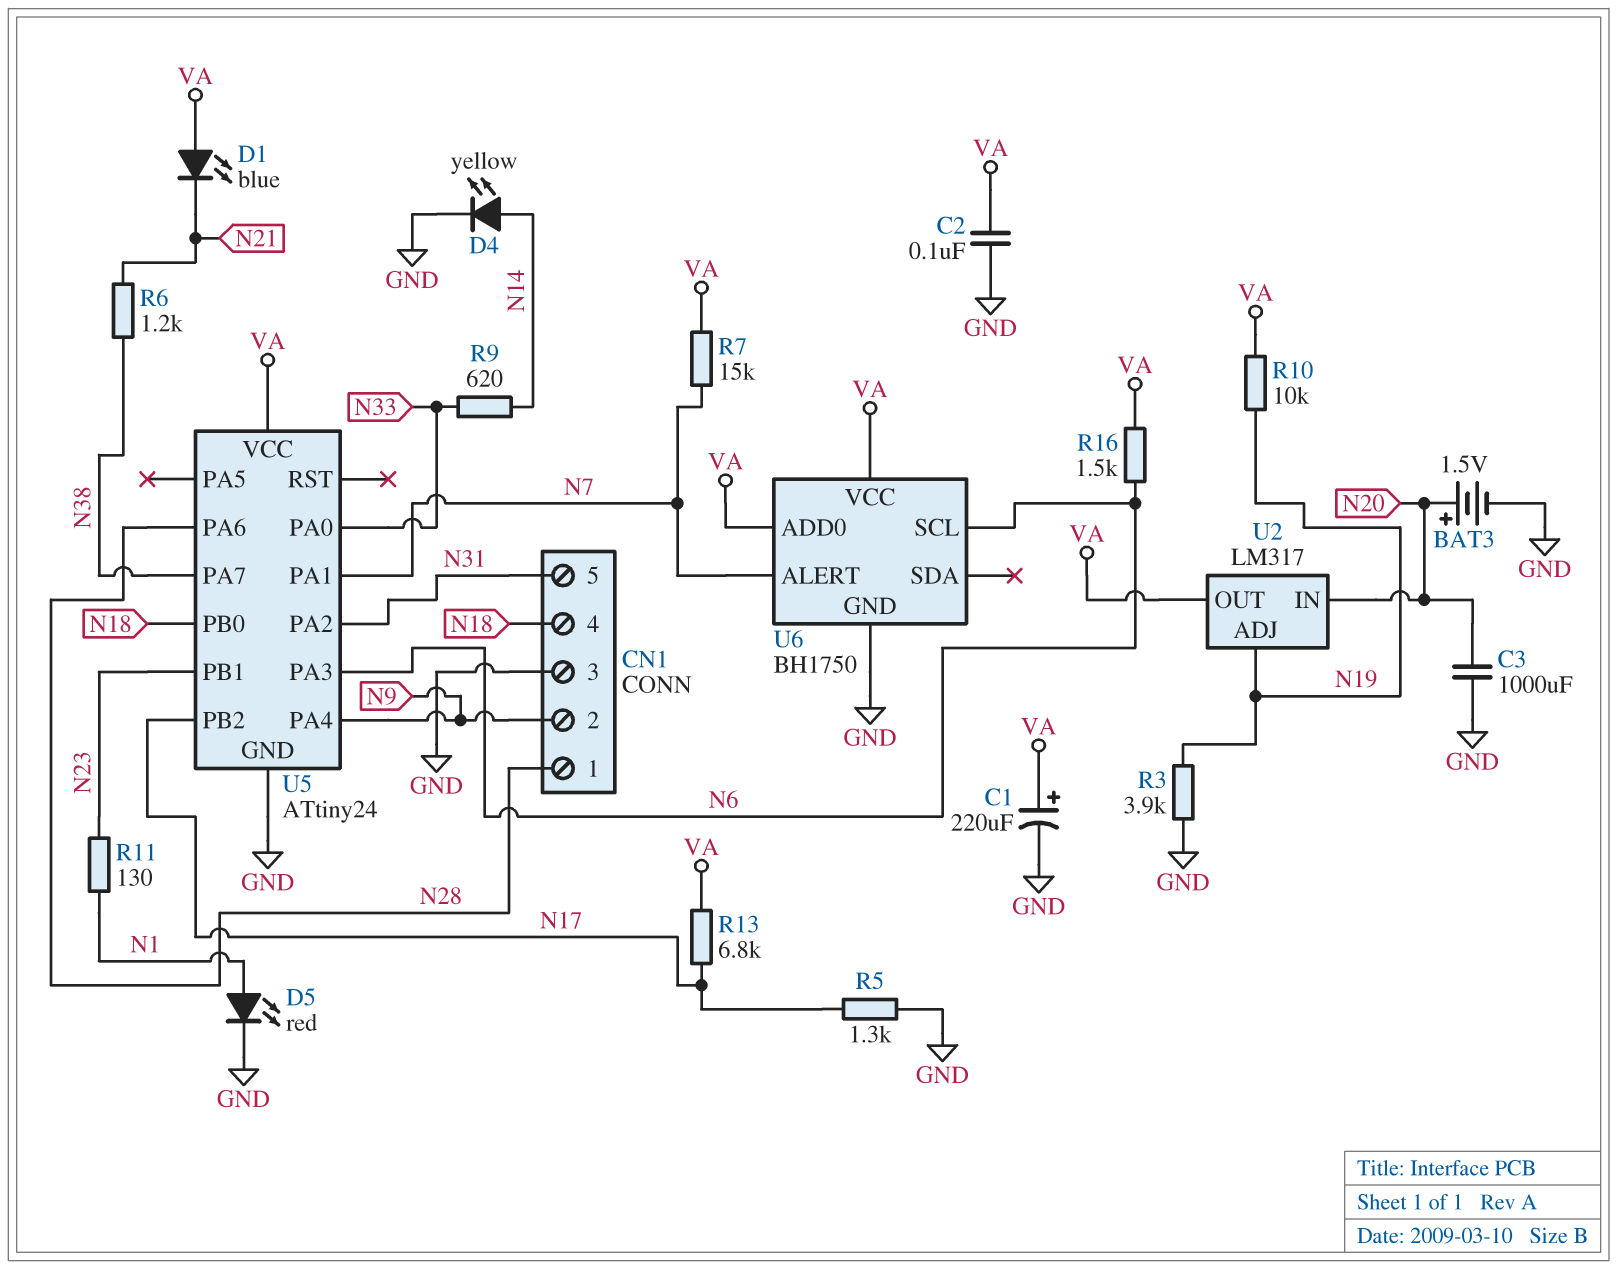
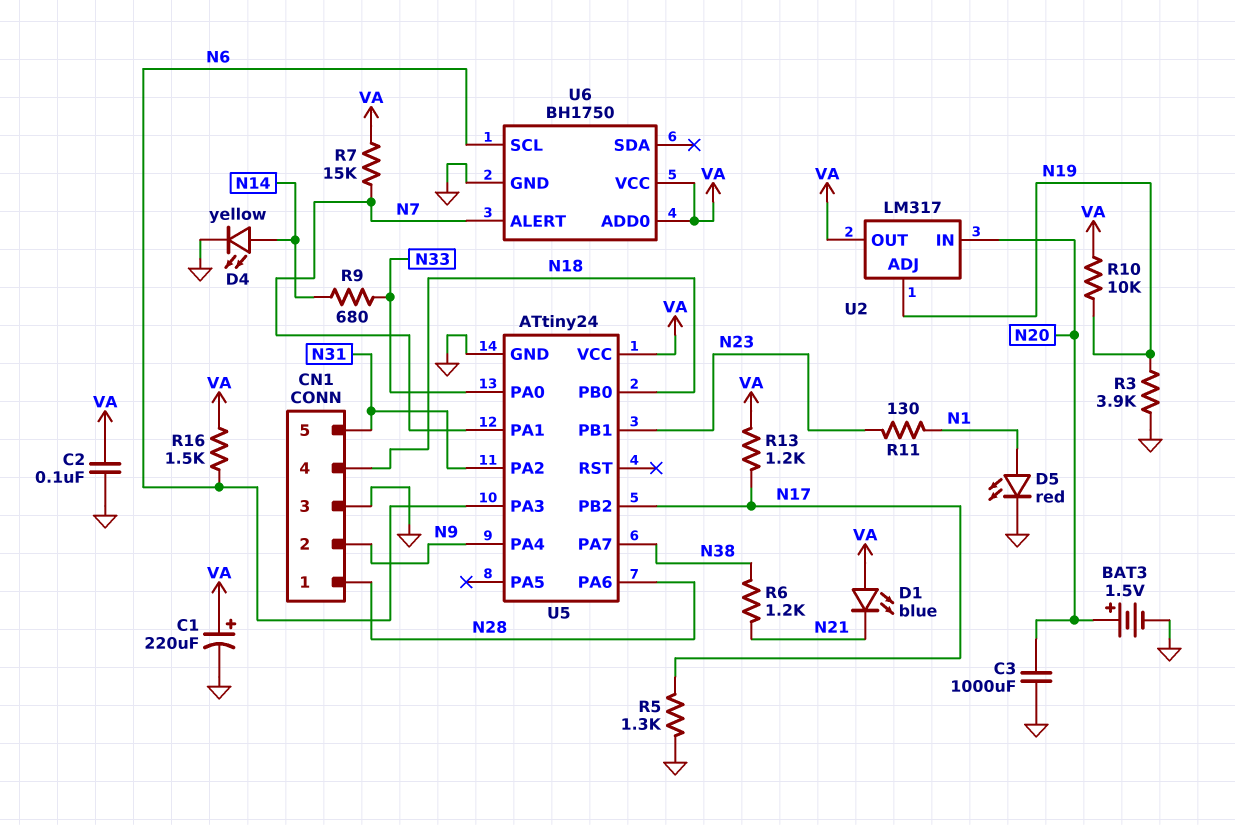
R9: 620 (N14, N33) -> 680 (N14, N33)
R13: 6.8k (N17, VA) -> 1.2k (N17, VA)

